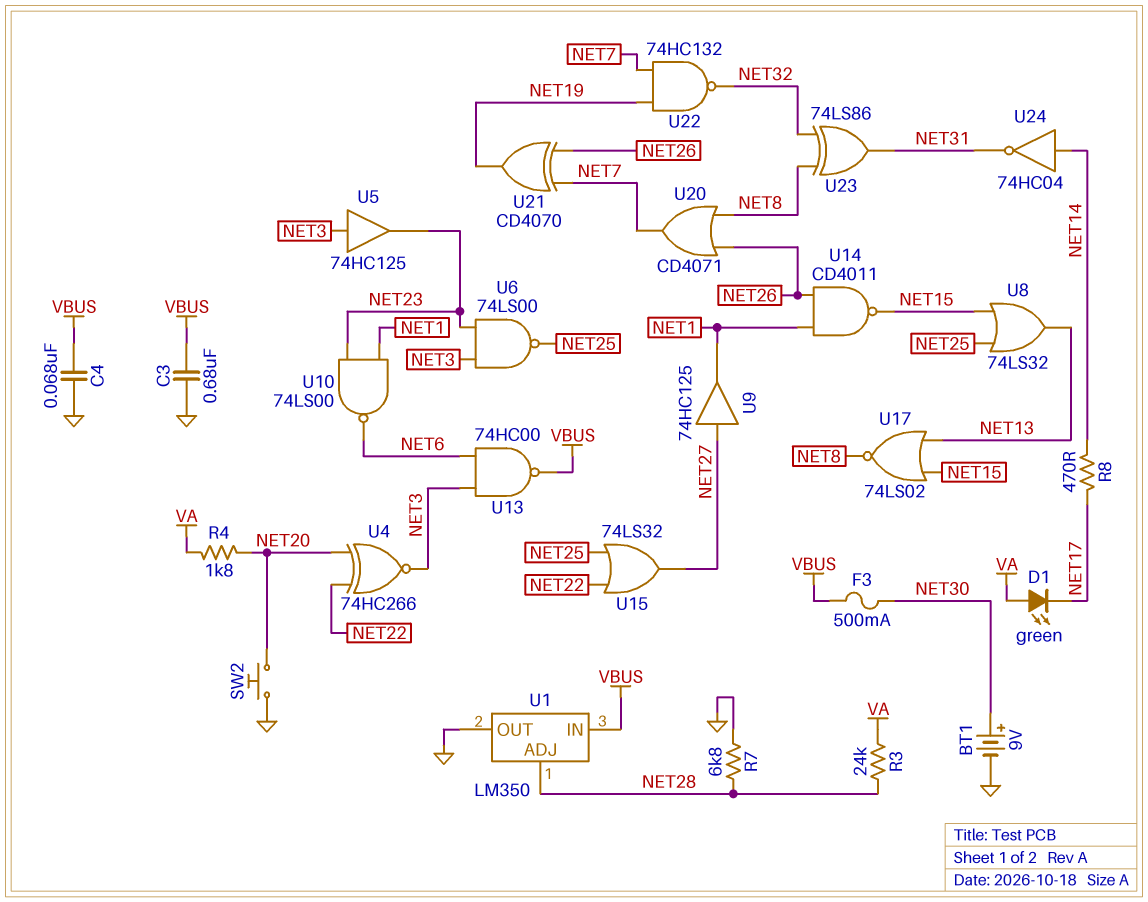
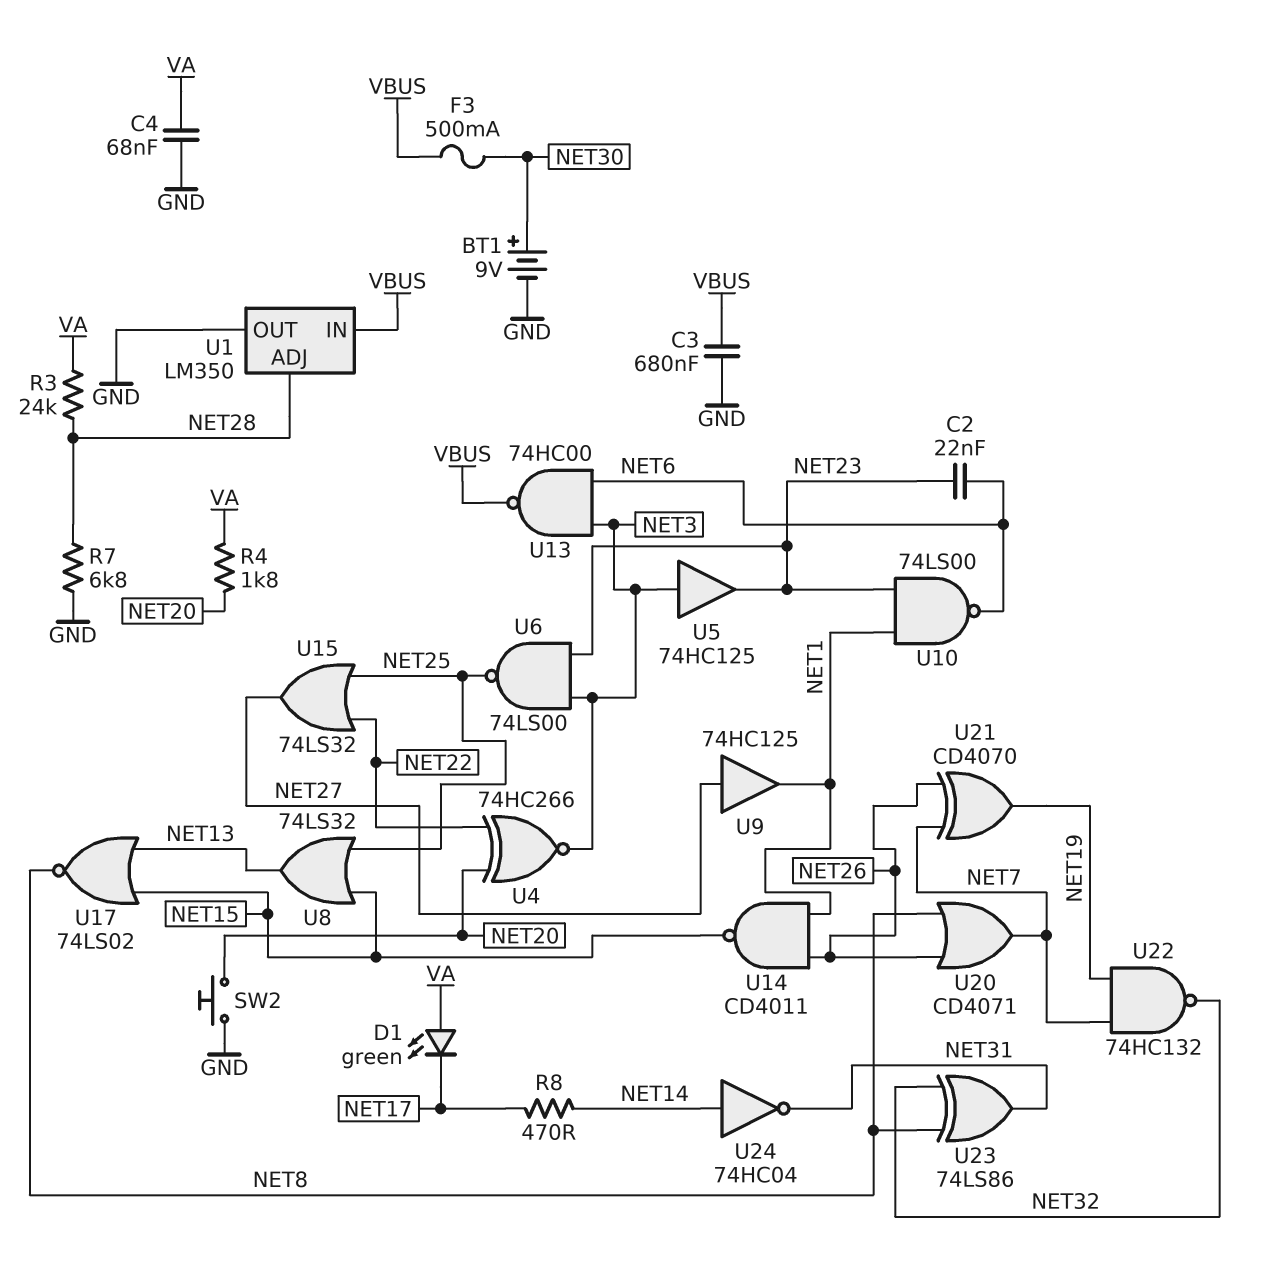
C2: none -> 22nF (NET6, NET23)
C4: 68nF (GND, VBUS) -> 68nF (GND, VA)

